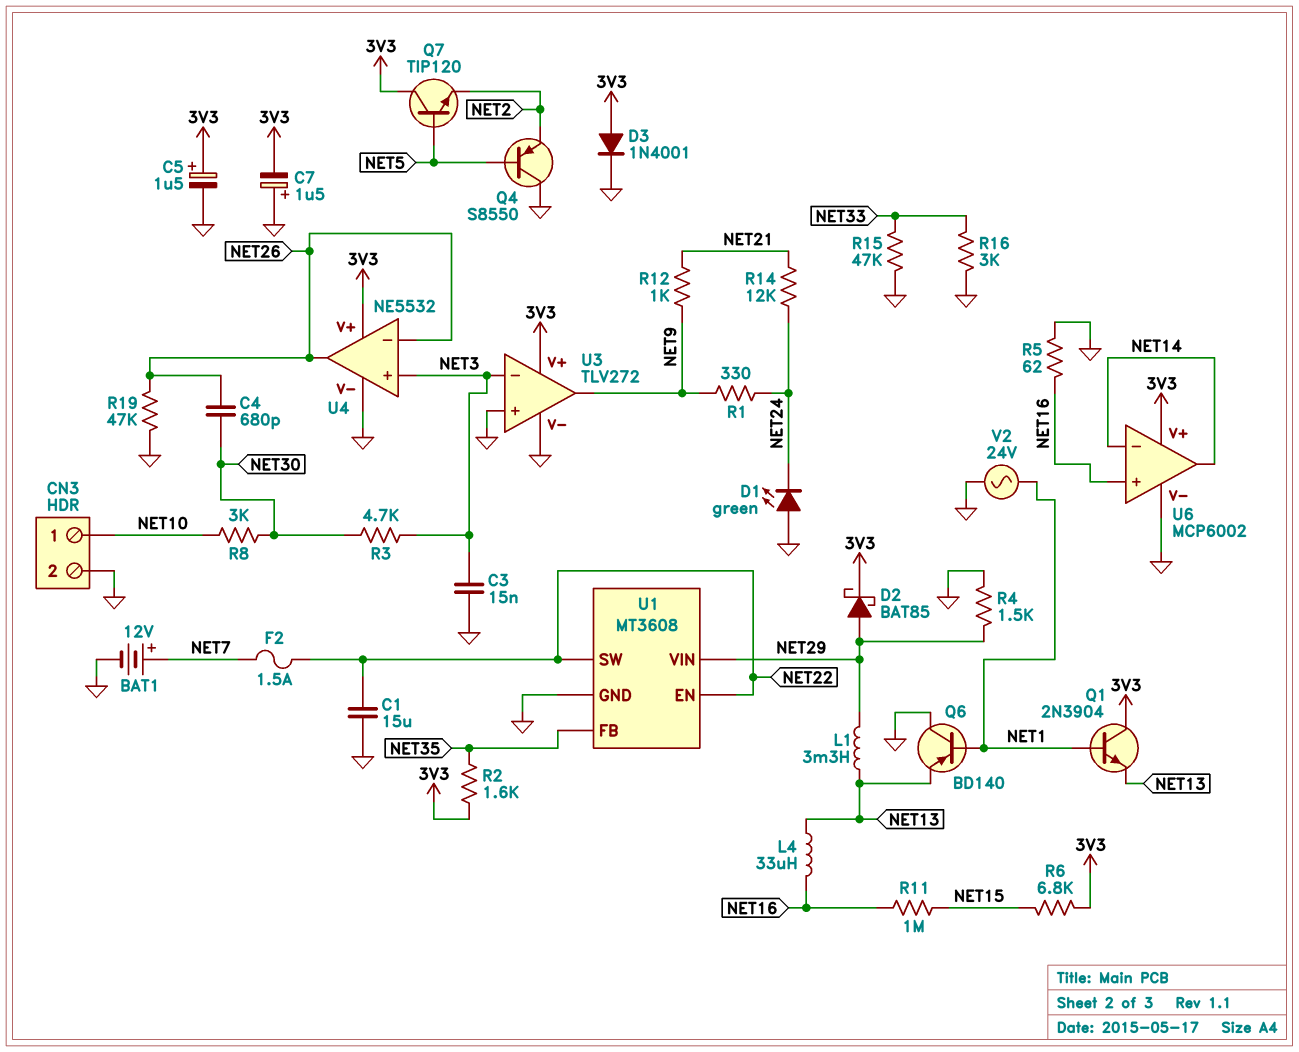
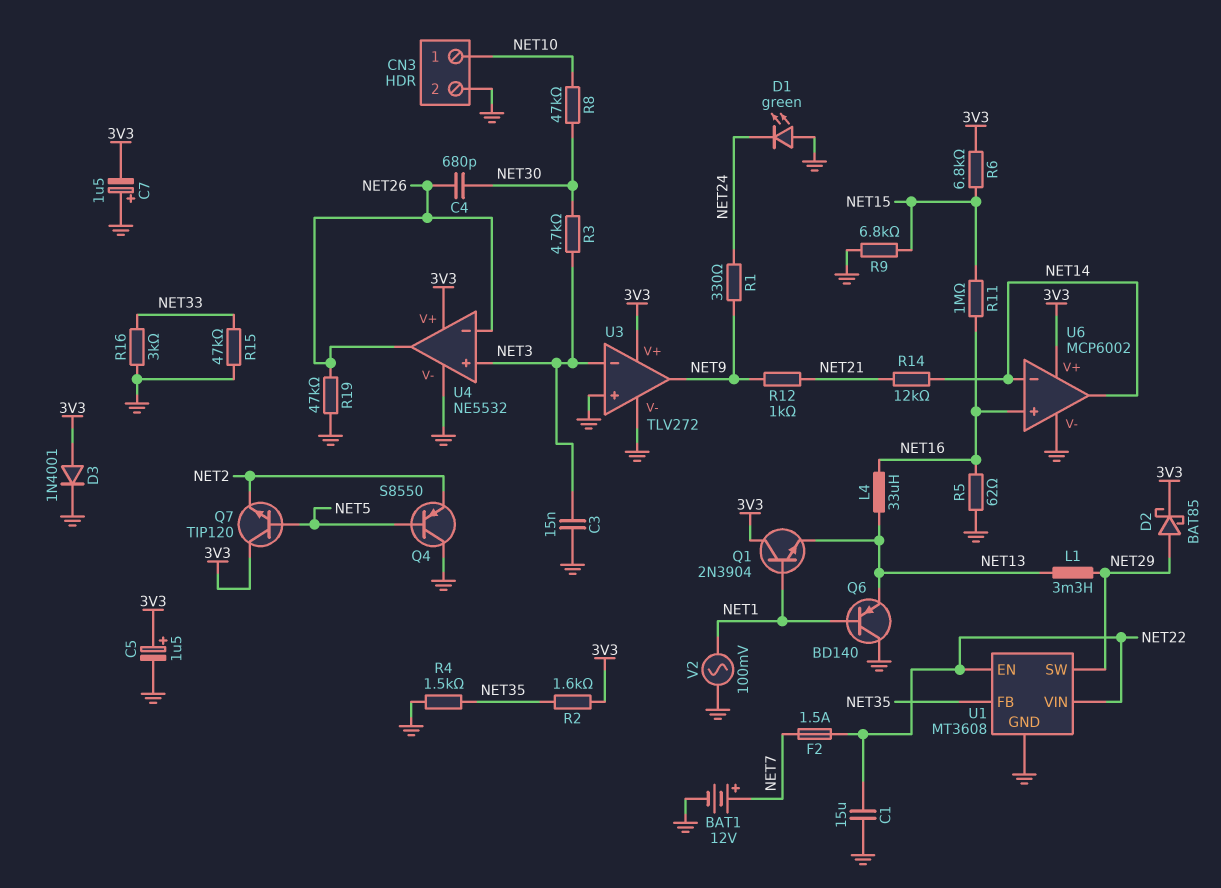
R4: 1.5k (GND, NET29) -> 1.5k (GND, NET35)
R8: 3k (NET10, NET30) -> 47k (NET10, NET30)
R9: none -> 6.8k (GND, NET15)
R14: 12k (NET21, NET24) -> 12k (NET14, NET21)
U1 pin SW: NET22 -> NET29
U1 pin VIN: NET29 -> NET22
V2: AC 24V (GND, NET1) -> AC 100mV (GND, NET1)

